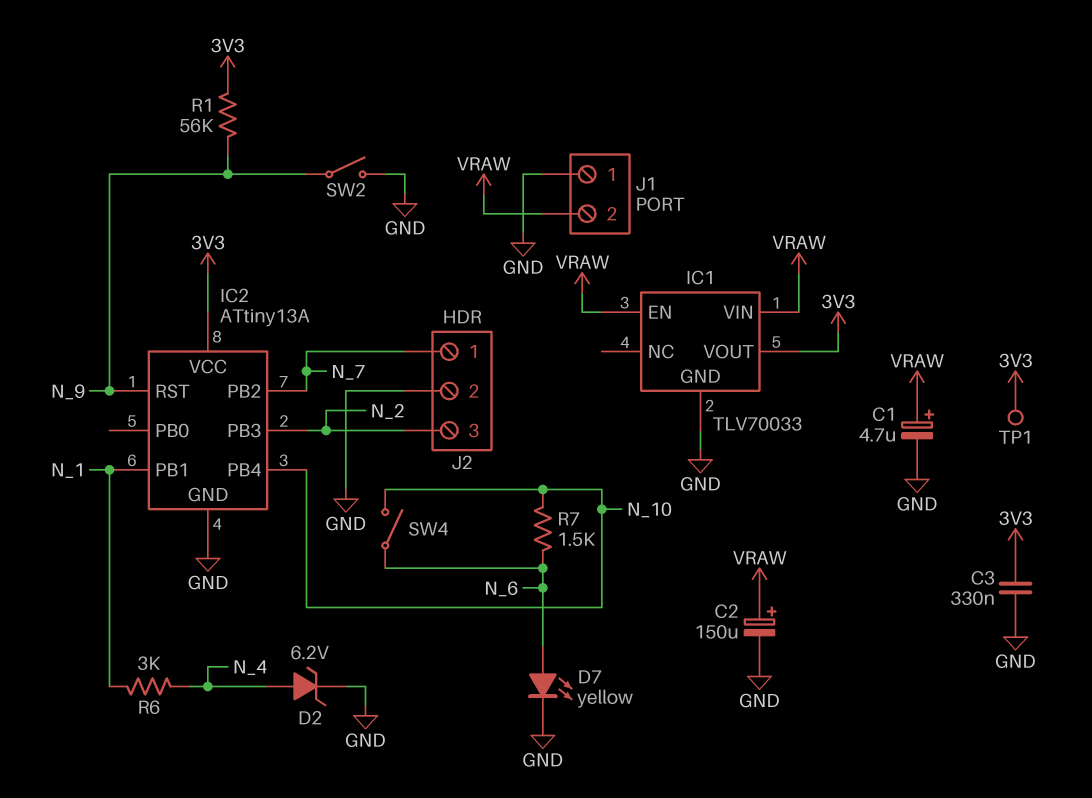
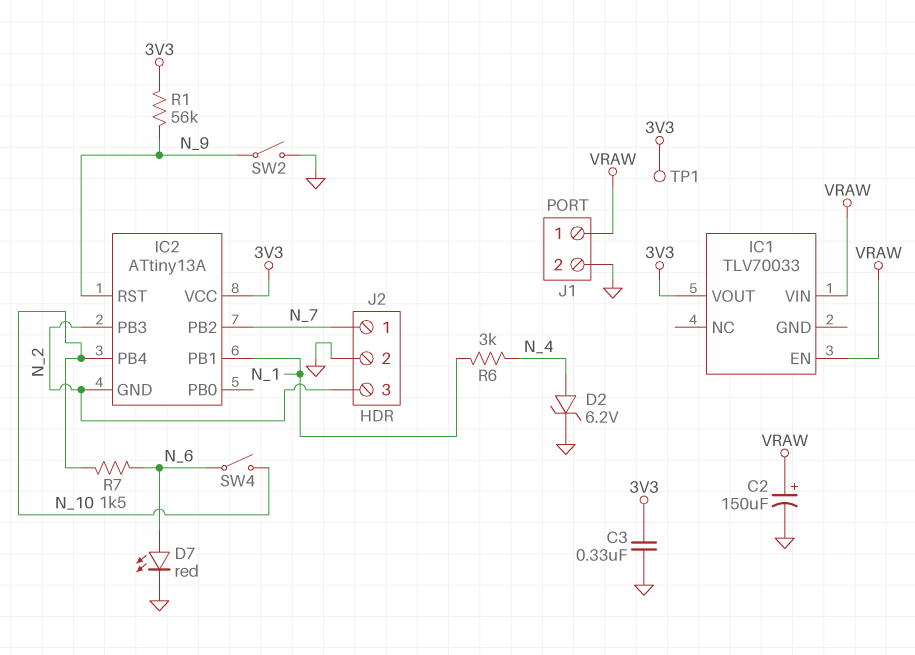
C1: 4.7uF (plus VRAW, minus GND) -> none
D7: LED yellow (A N_6, K GND) -> LED red (A N_6, K GND)
IC1 pin GND: GND -> none
IC2 pin GND: GND -> N_2
J1 pin 1: GND -> VRAW
J1 pin 2: VRAW -> GND

